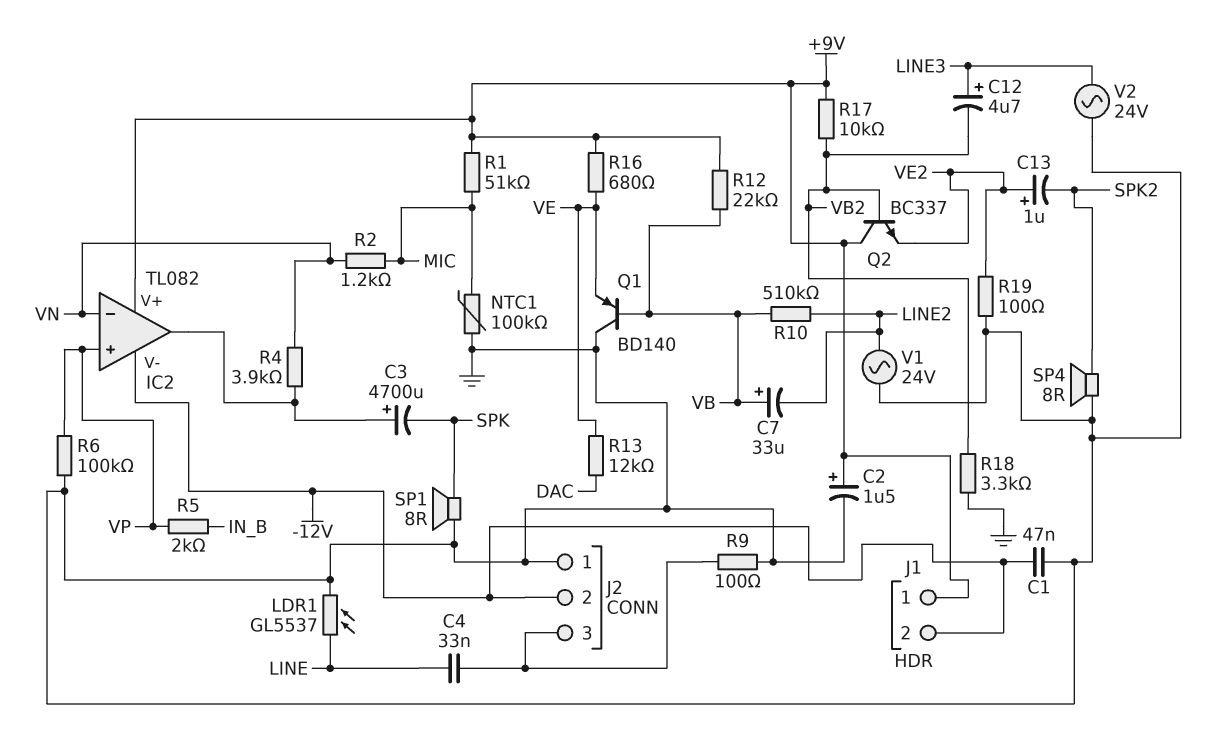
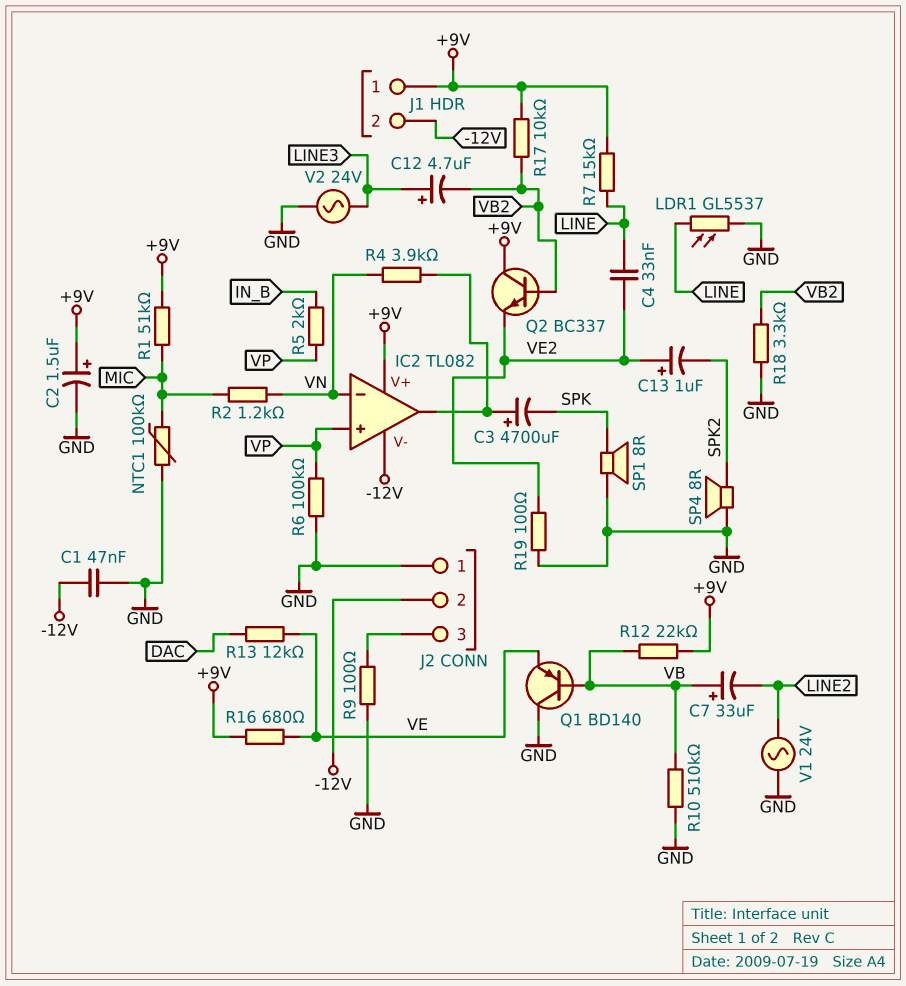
C4: 33nF (J2/3, LINE) -> 33nF (LINE, VE2)
R7: none -> 15k (+9V, LINE)
R10: 510k (LINE2, VB) -> 510k (GND, VB)

